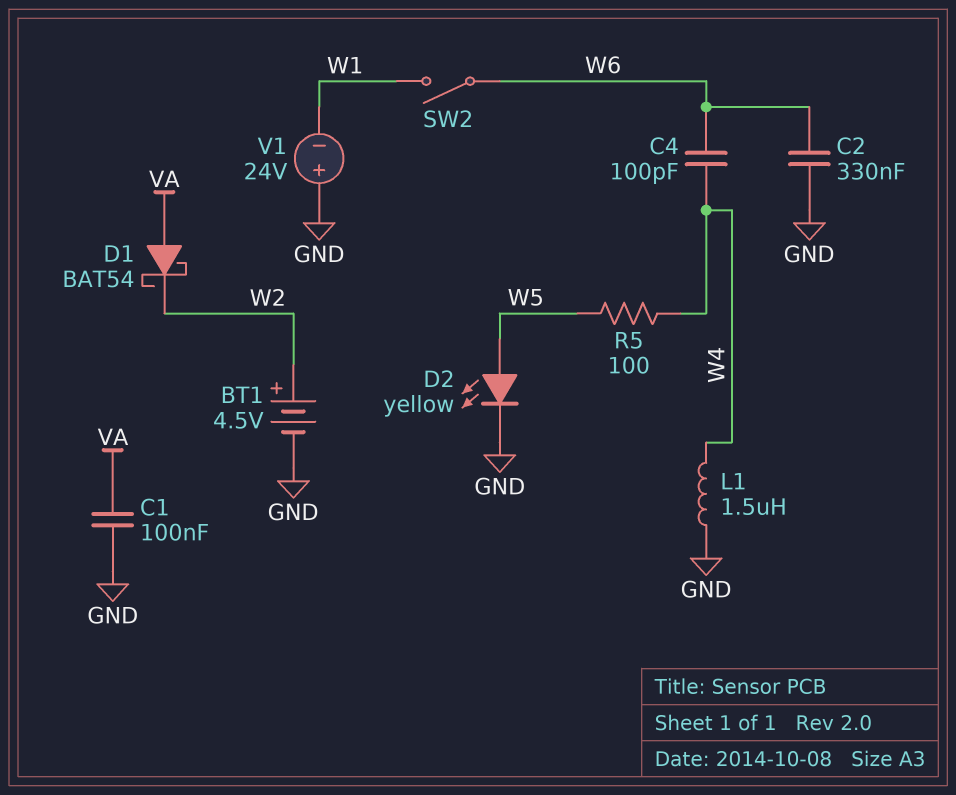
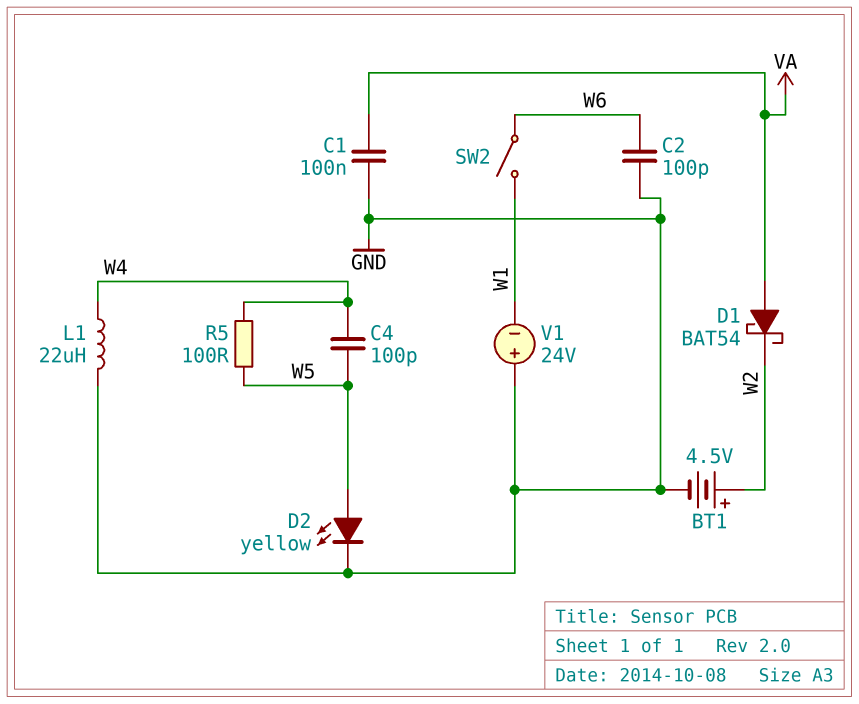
C2: 330nF (GND, W6) -> 100pF (GND, W6)
C4: 100pF (W4, W6) -> 100pF (W4, W5)
L1: 1.5uH (GND, W4) -> 22uH (GND, W4)

